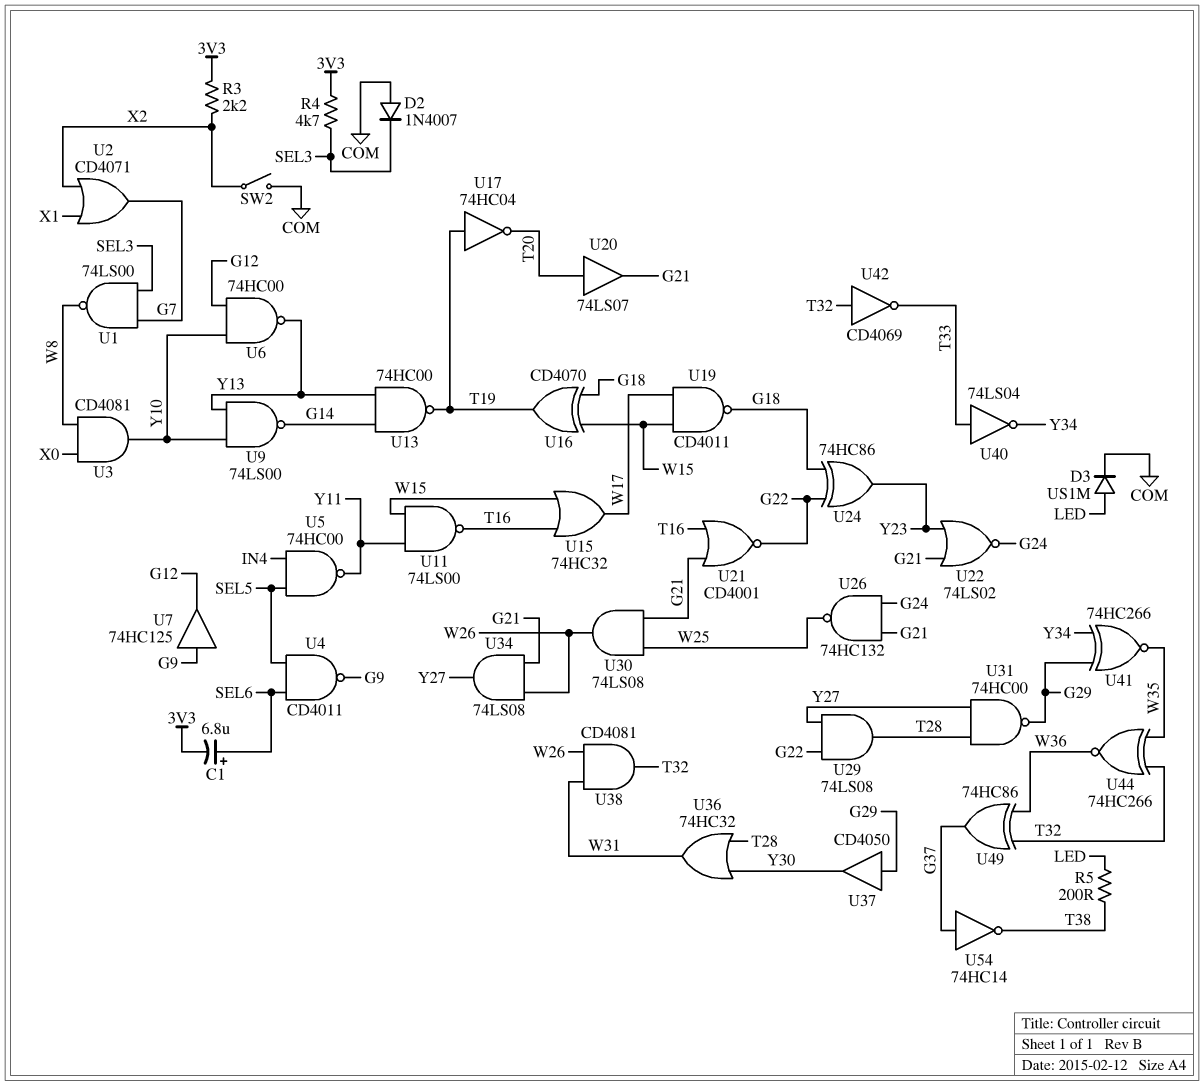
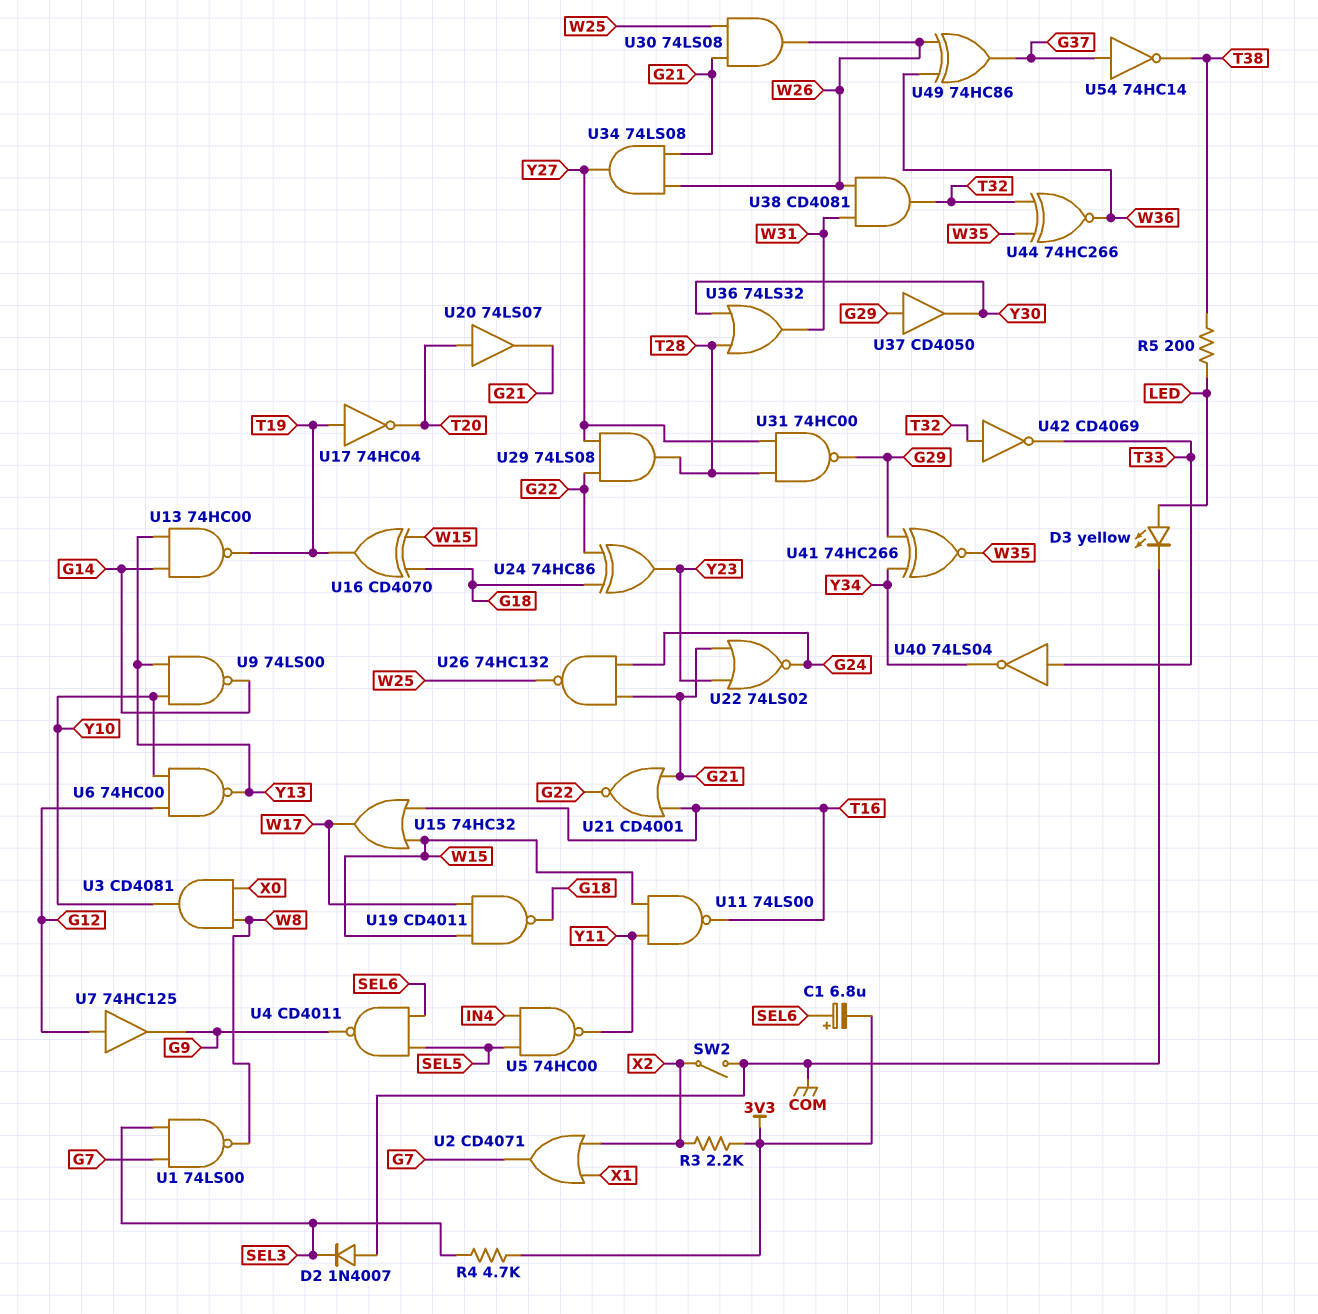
D3: diode US1M (A LED, K COM) -> LED yellow (A LED, K COM)
U7: buffer 74HC125 (in G9, out G12) -> buffer 74HC125 (in G12, out G9)
U36: OR 74HC32 (in T28, in Y30, out W31) -> OR 74LS32 (in T28, in Y30, out W31)
U49: XOR 74HC86 (in T32, in W36, out G37) -> XOR 74HC86 (in W26, in W36, out G37)

